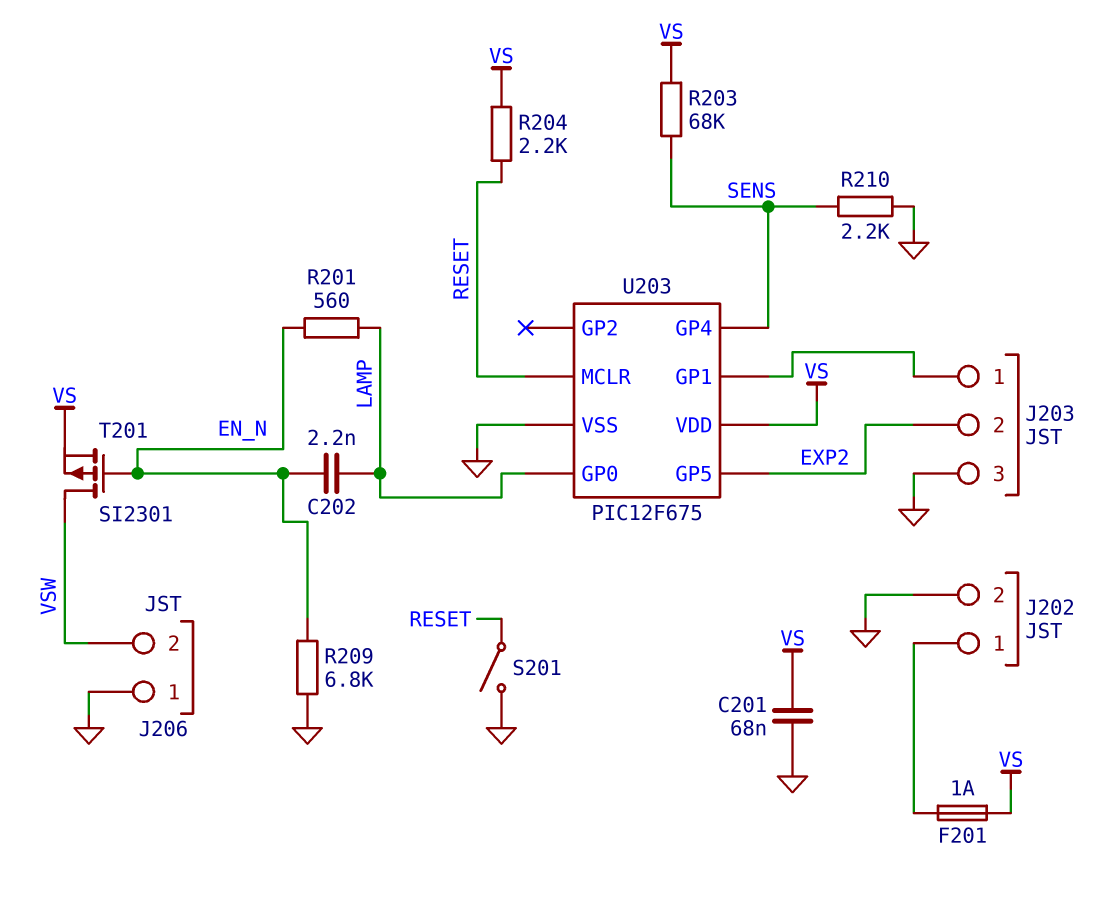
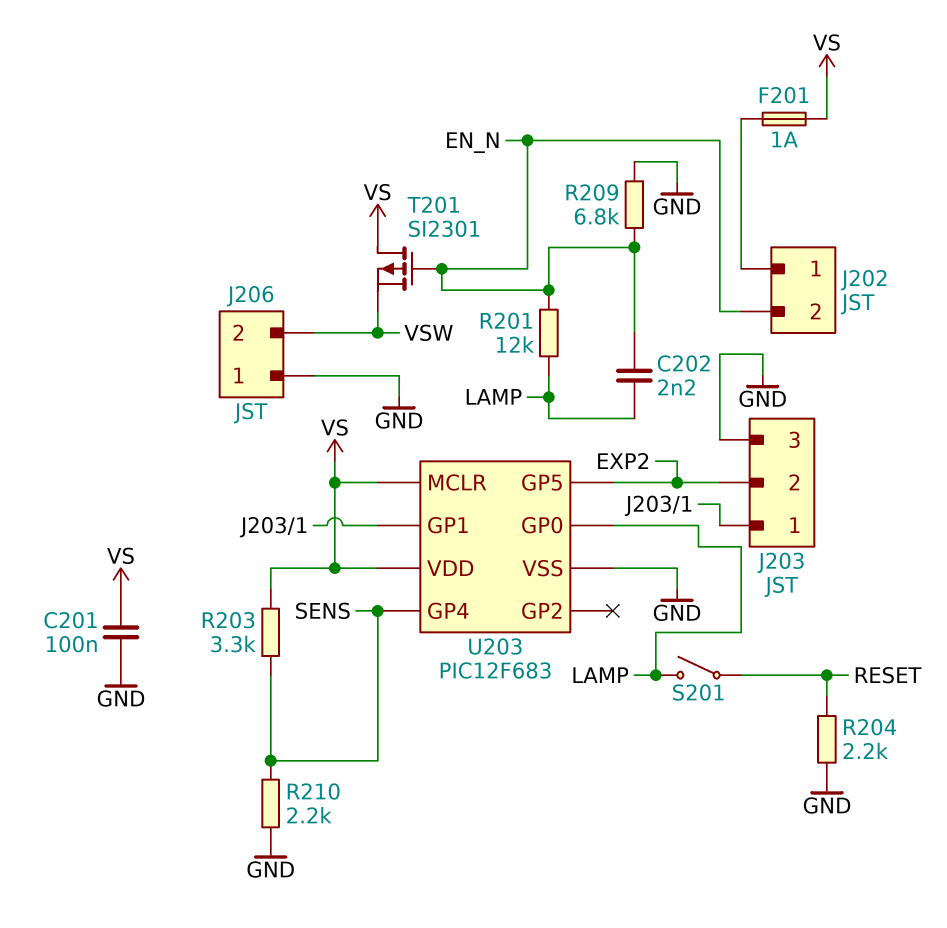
C201: 68nF (GND, VS) -> 100nF (GND, VS)
J202 pin 2: GND -> EN_N
R201: 560 (EN_N, LAMP) -> 12k (EN_N, LAMP)
R203: 68k (SENS, VS) -> 3.3k (SENS, VS)
R204: 2.2k (RESET, VS) -> 2.2k (GND, RESET)
S201: switch (GND, RESET) -> switch (LAMP, RESET)
T201: PMOS SI2301 (G EN_N, D VSW, S VS) -> PMOS SI2301 (G EN_N, D VS, S VSW)
U203: PIC12F675 -> PIC12F683
U203 pin MCLR: RESET -> VS

